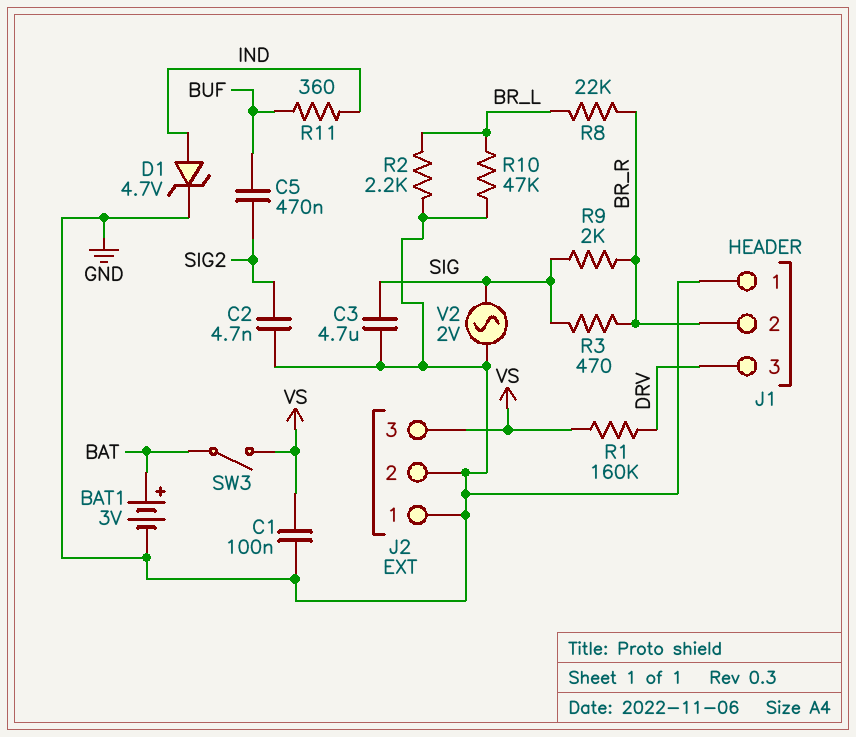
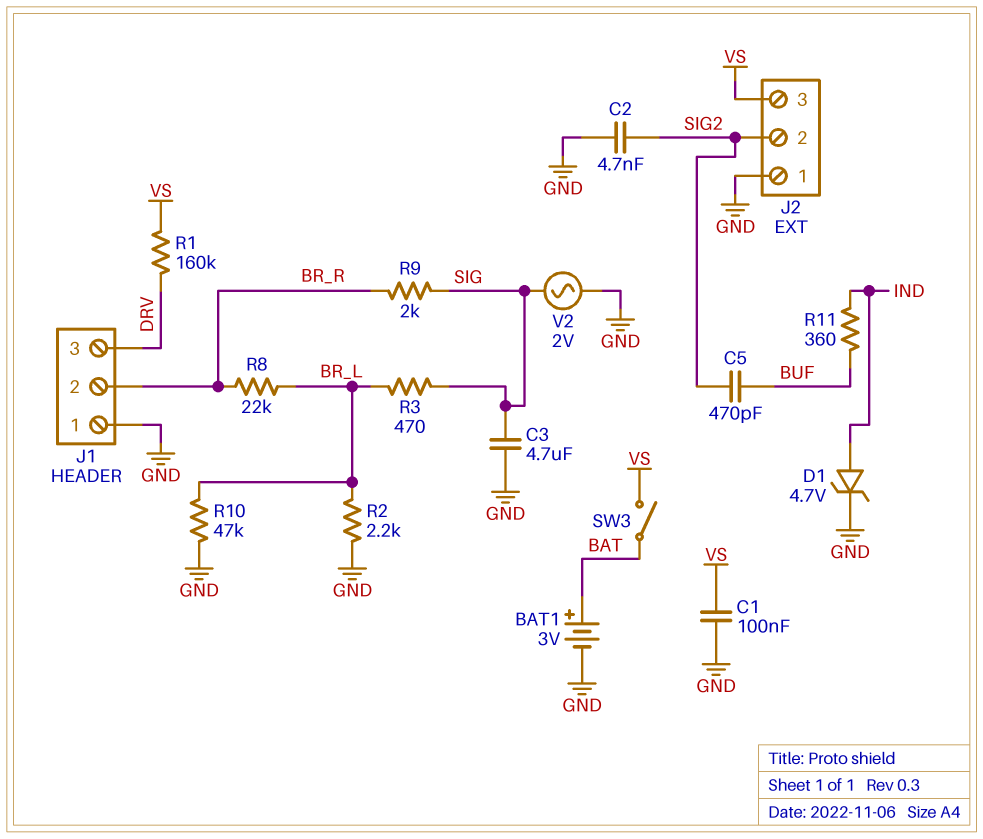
C5: 470nF (BUF, SIG2) -> 470pF (BUF, SIG2)
J2 pin 2: GND -> SIG2
R3: 470 (BR_R, SIG) -> 470 (BR_L, SIG)

